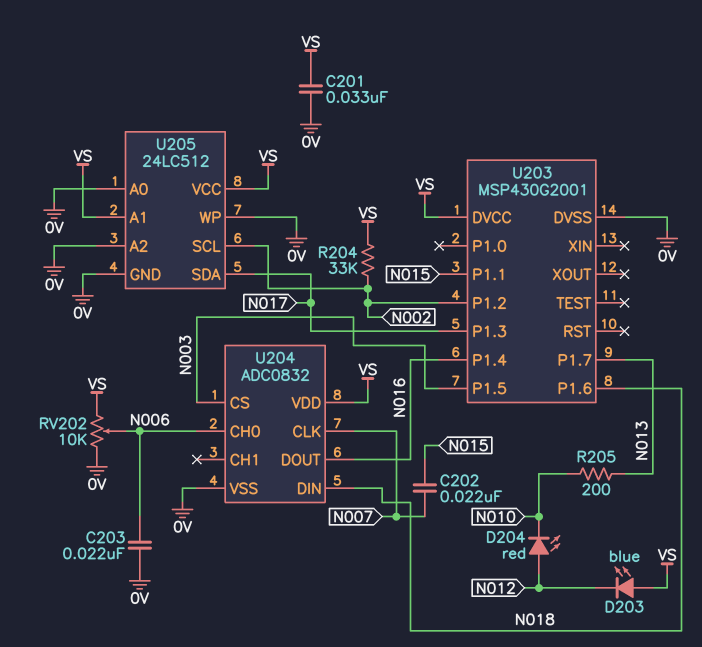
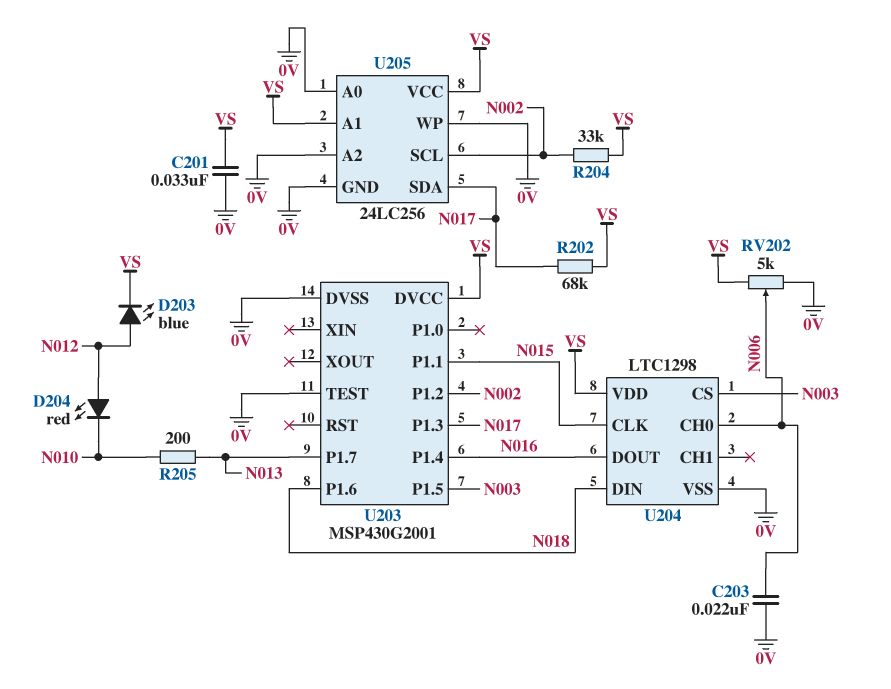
C202: 22nF (N007, N015) -> none
D203: LED blue (A VS, K N012) -> LED blue (A N012, K VS)
R202: none -> 68k (N017, VS)
RV202: 10k (0V, VS, wiper N006) -> 5k (0V, VS, wiper N006)
U203 pin TEST: none -> 0V
U204: ADC0832 -> LTC1298
U204 pin CLK: N007 -> N015
U205: 24LC512 -> 24LC256

